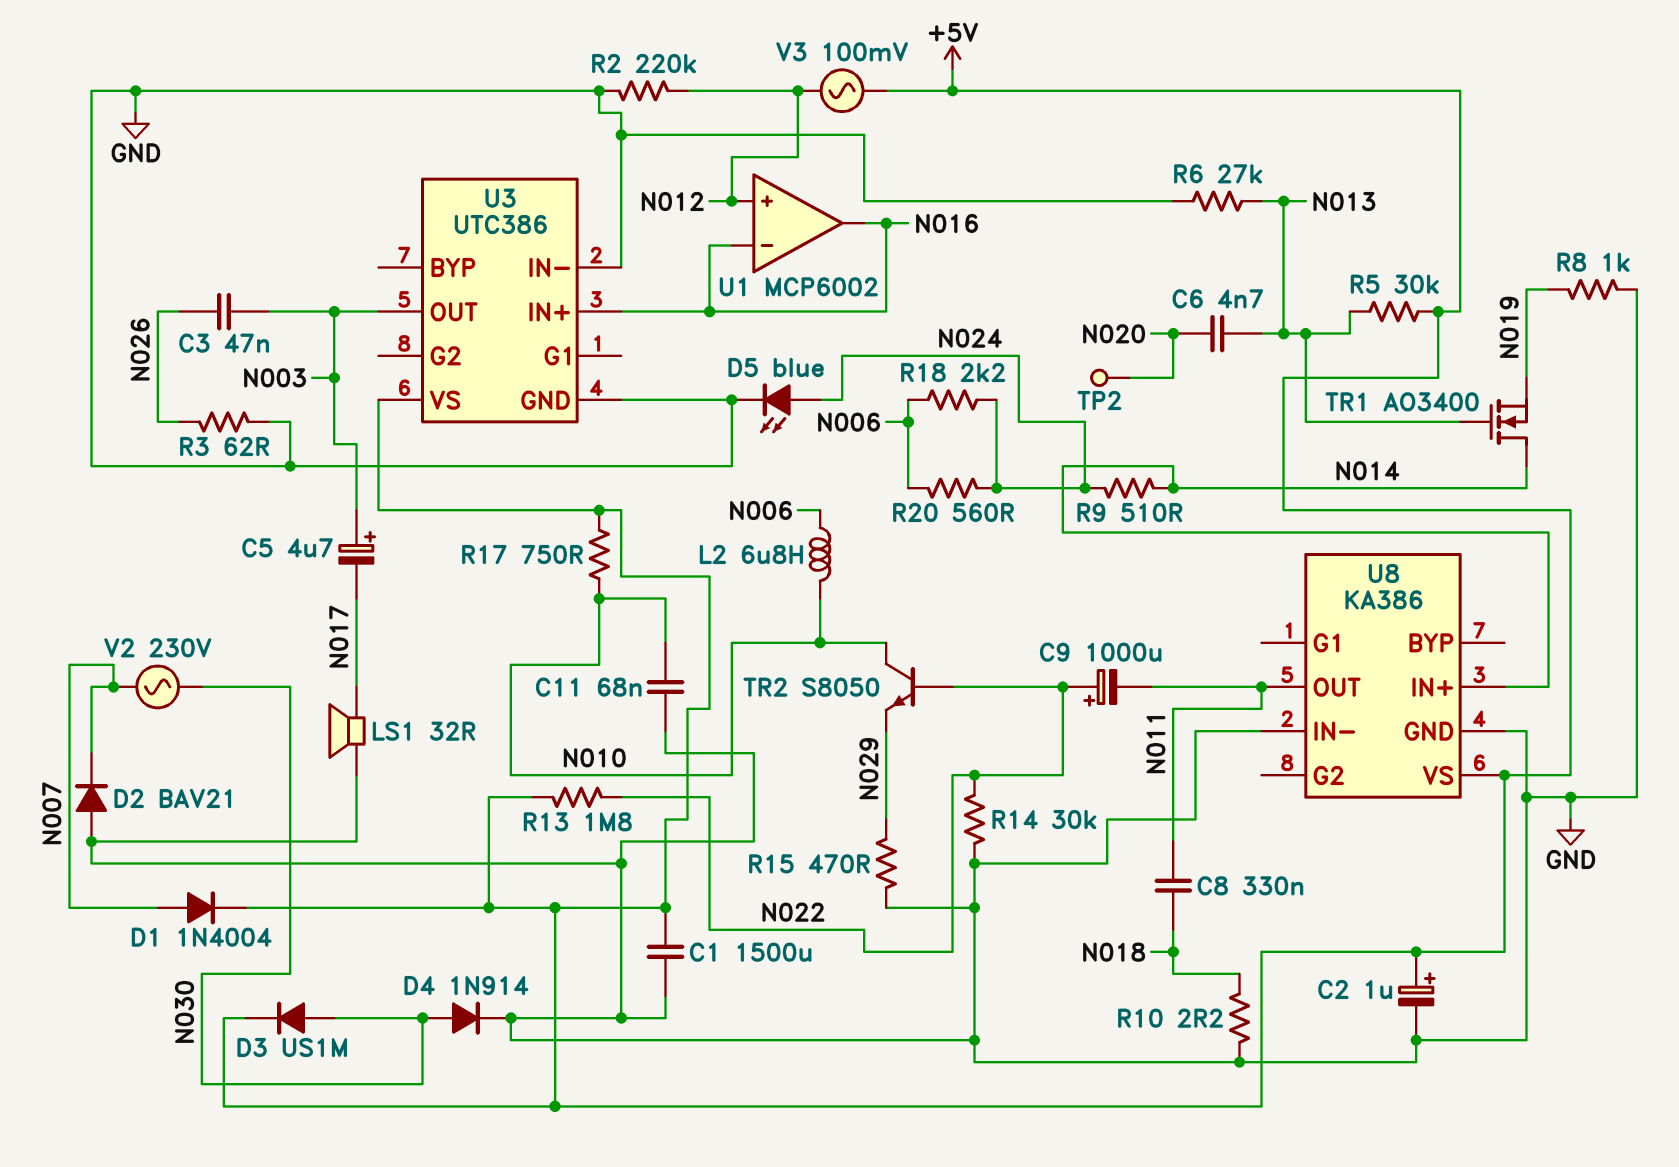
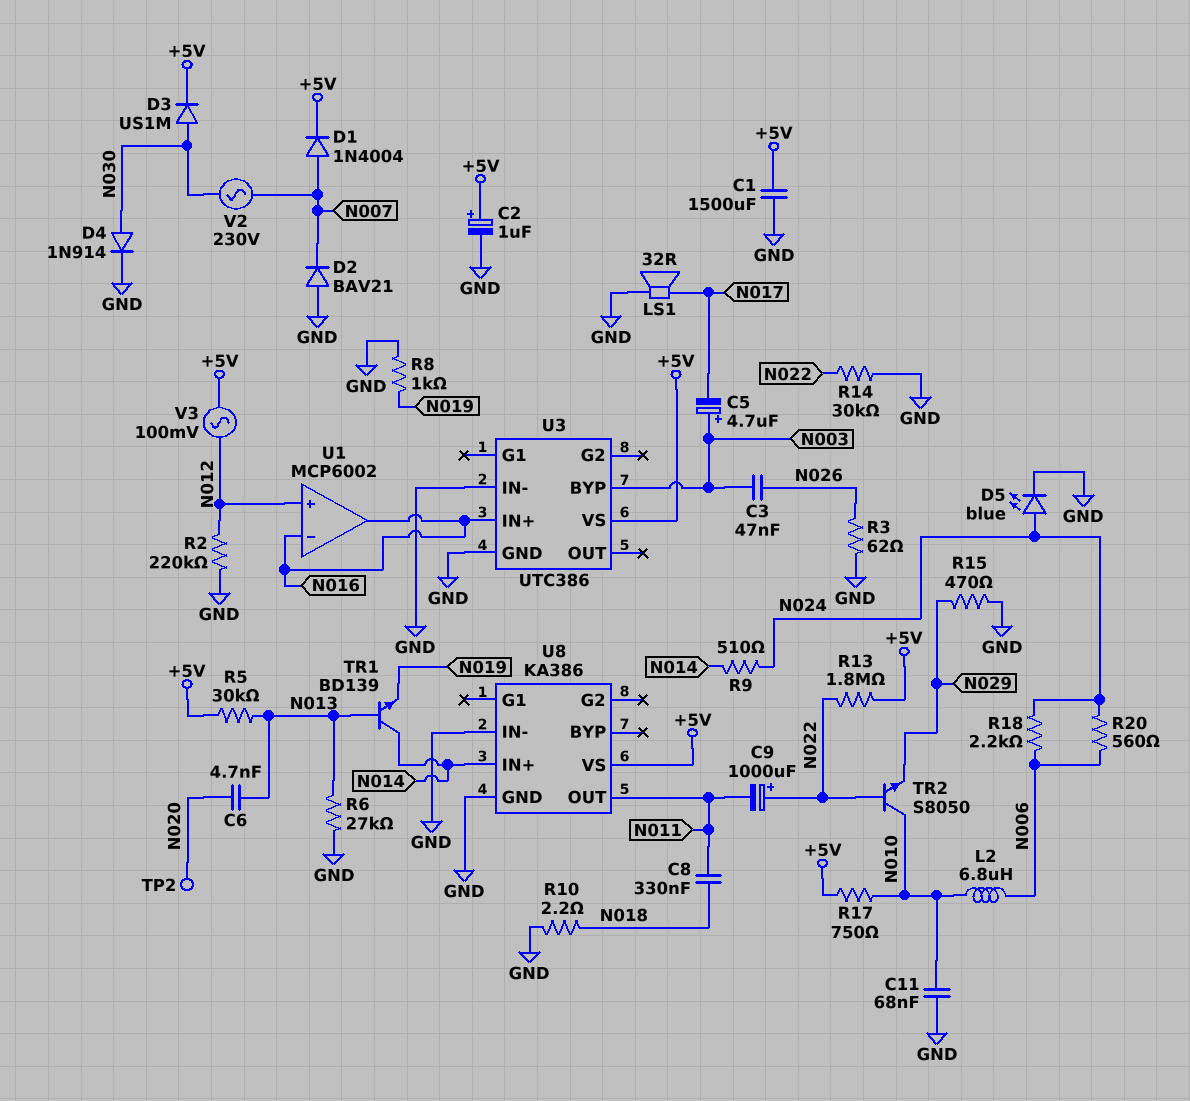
TR1: NMOS AO3400 (G N013, D N014, S N019) -> NPN BD139 (B N013, C N014, E N019)
U3 pin BYP: none -> N003
U3 pin OUT: N003 -> none

